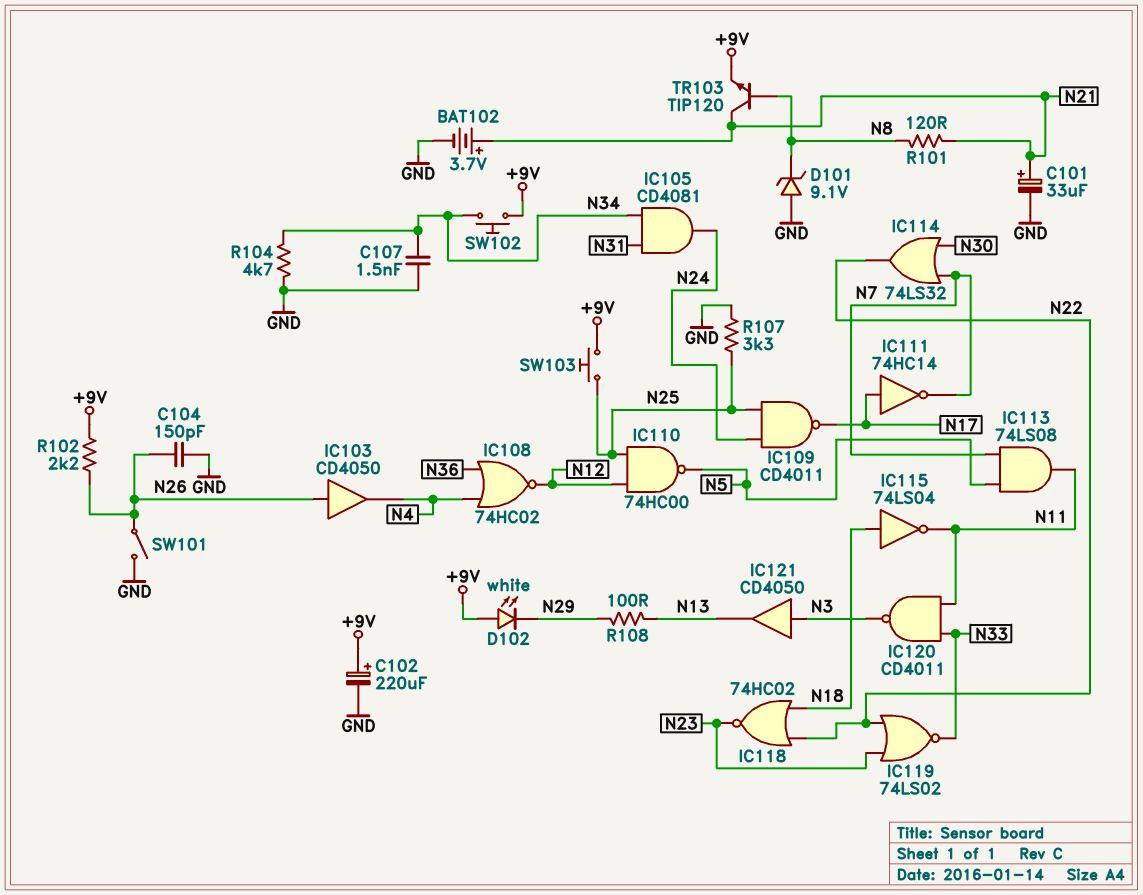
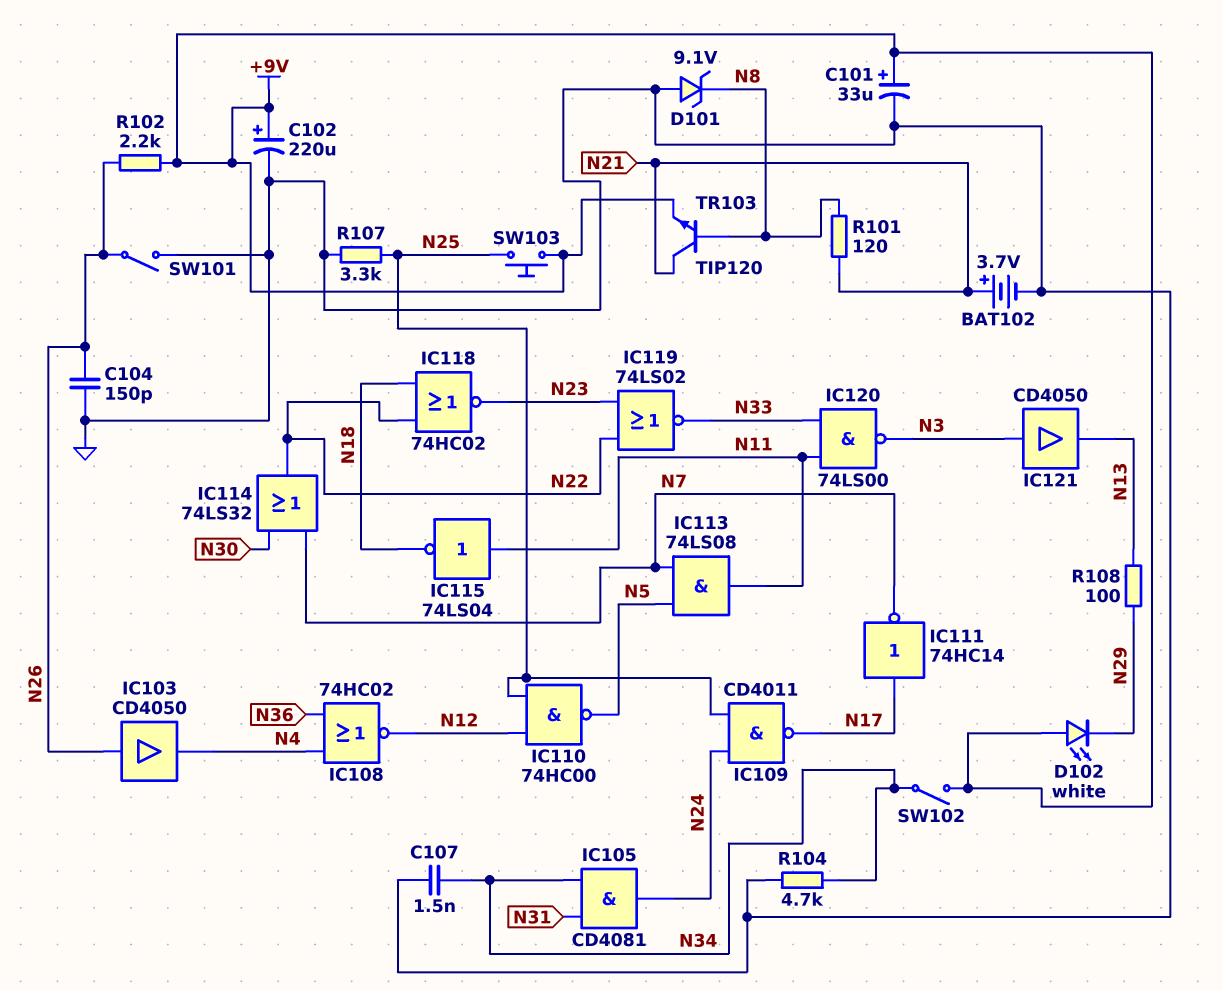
C101: 33uF (plus N21, minus GND) -> 33uF (plus +9V, minus GND)
IC115: NOT 74LS04 (in N18, out N11) -> NOT 74LS04 (in N11, out N18)
IC120: NAND CD4011 (in N11, in N33, out N3) -> NAND 74LS00 (in N11, in N33, out N3)
SW102: button (+9V, N34) -> switch (+9V, N34)

